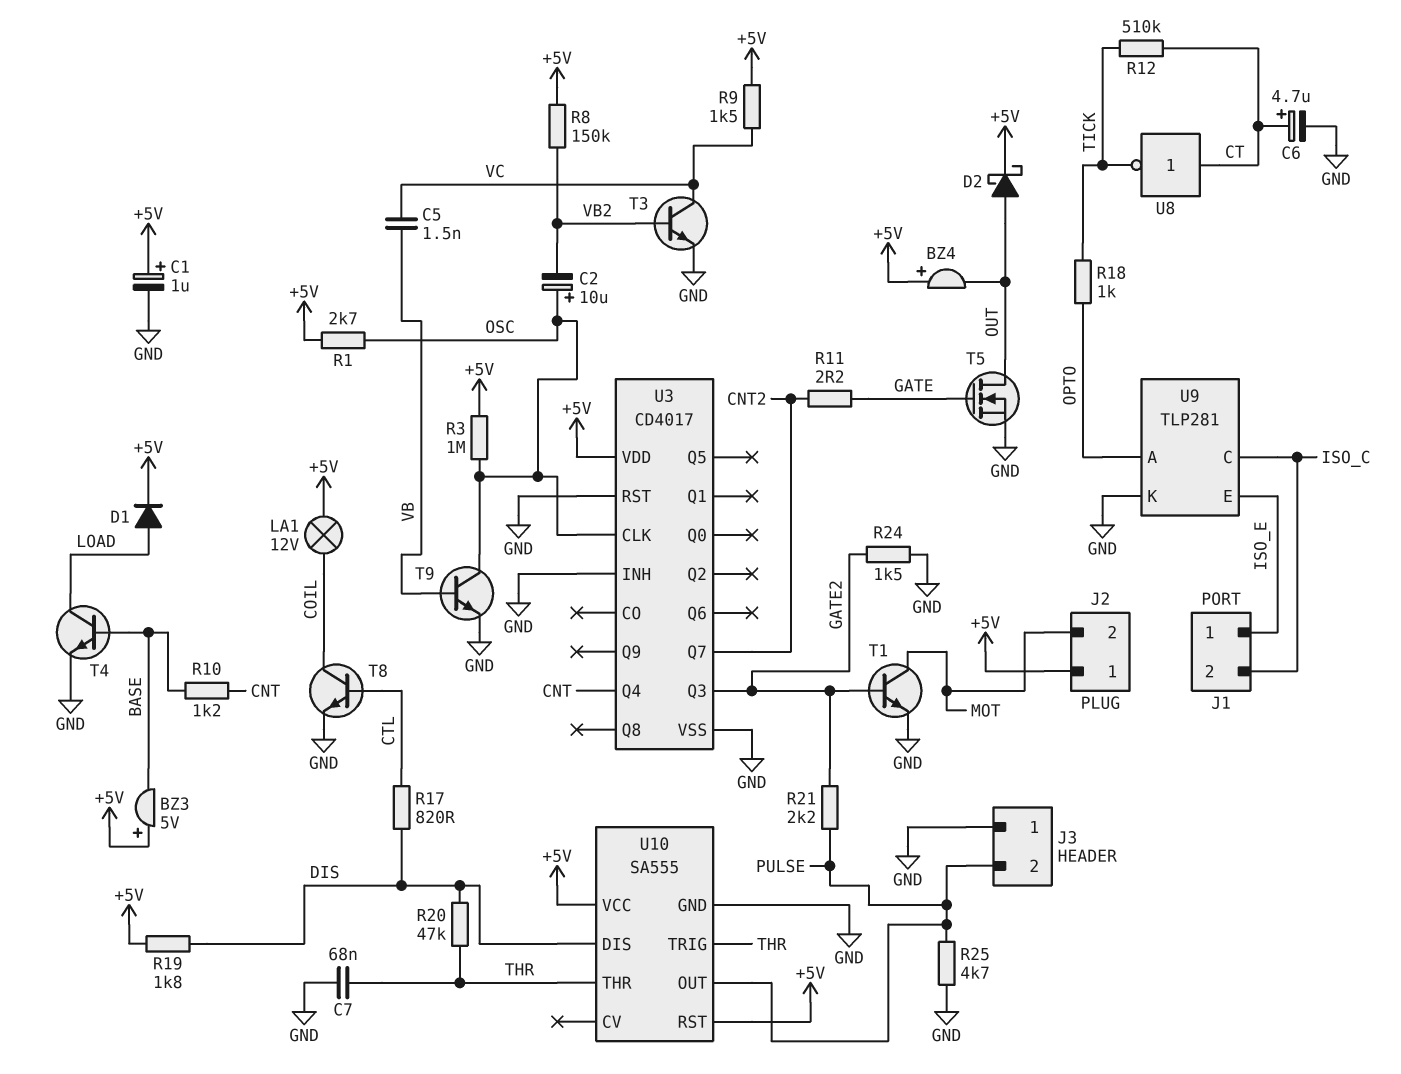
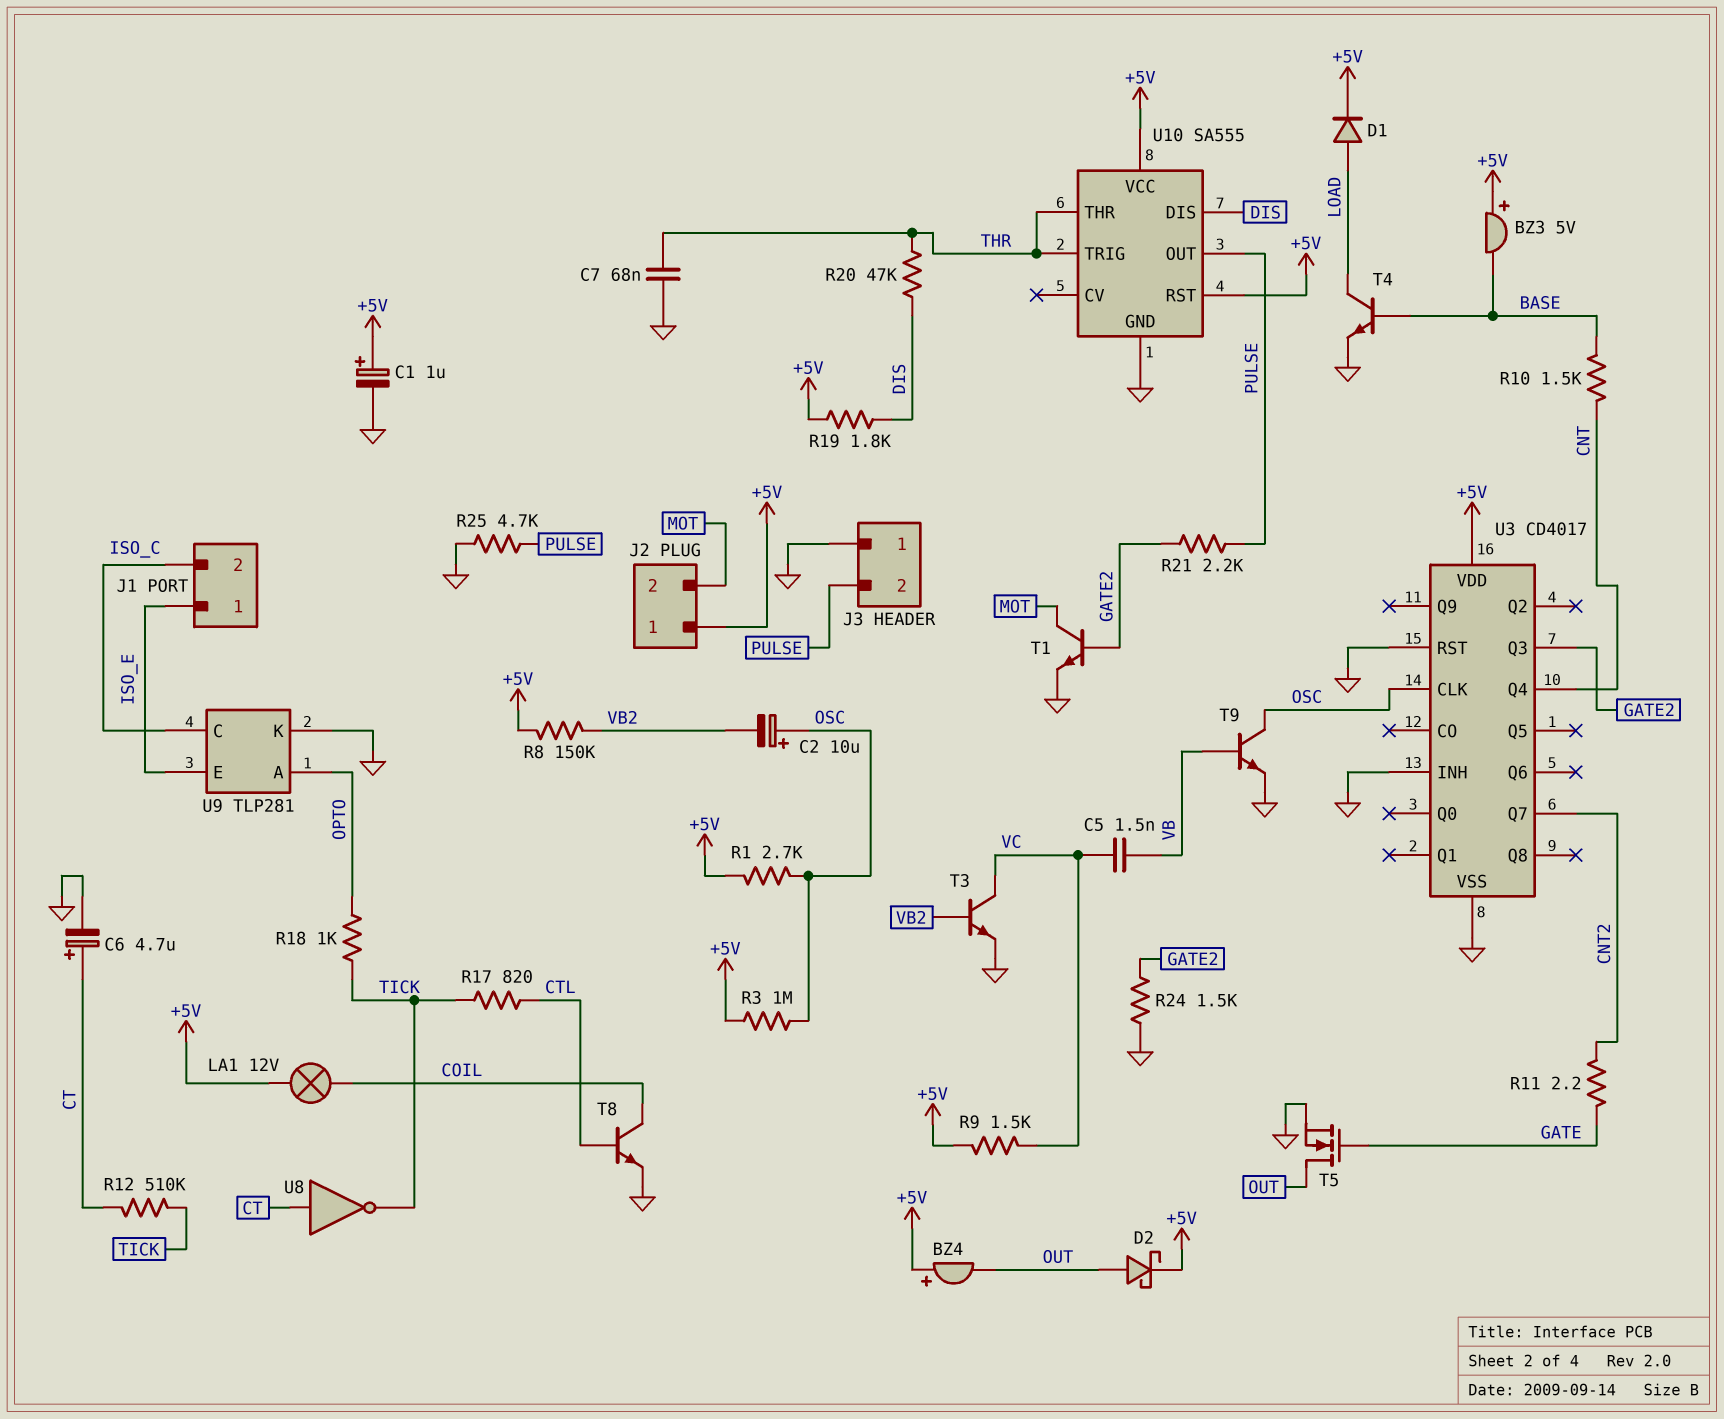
R10: 1.2k (BASE, CNT) -> 1.5k (BASE, CNT)
R17: 820 (CTL, DIS) -> 820 (CTL, TICK)

